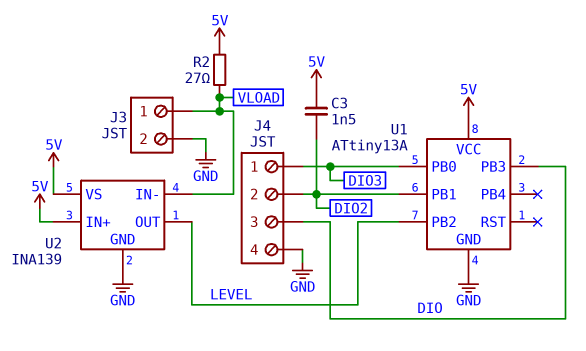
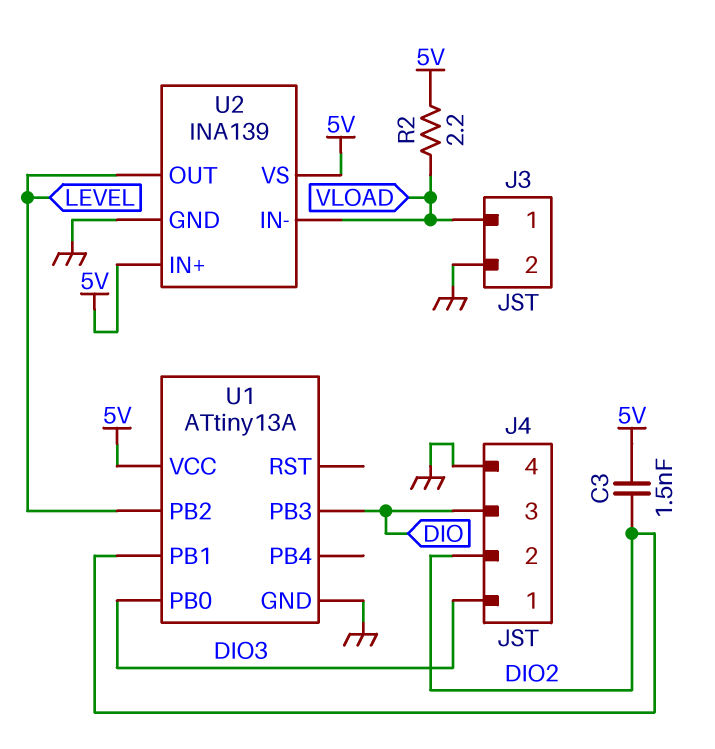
R2: 27 (5V, VLOAD) -> 2.2 (5V, VLOAD)

